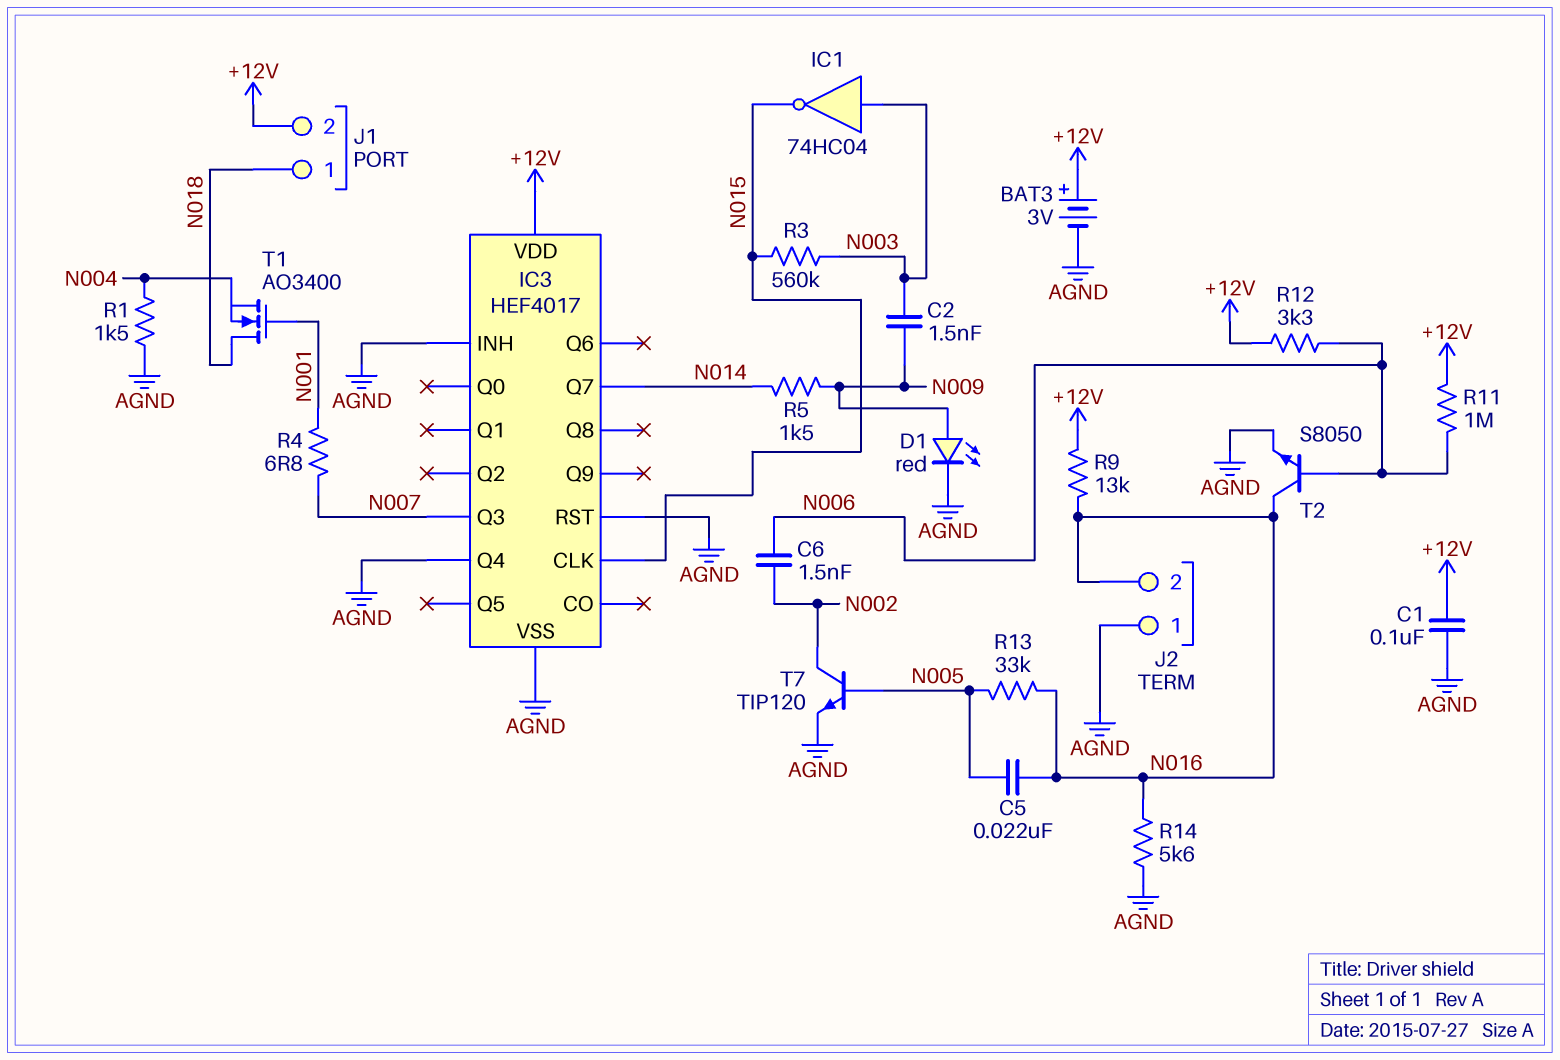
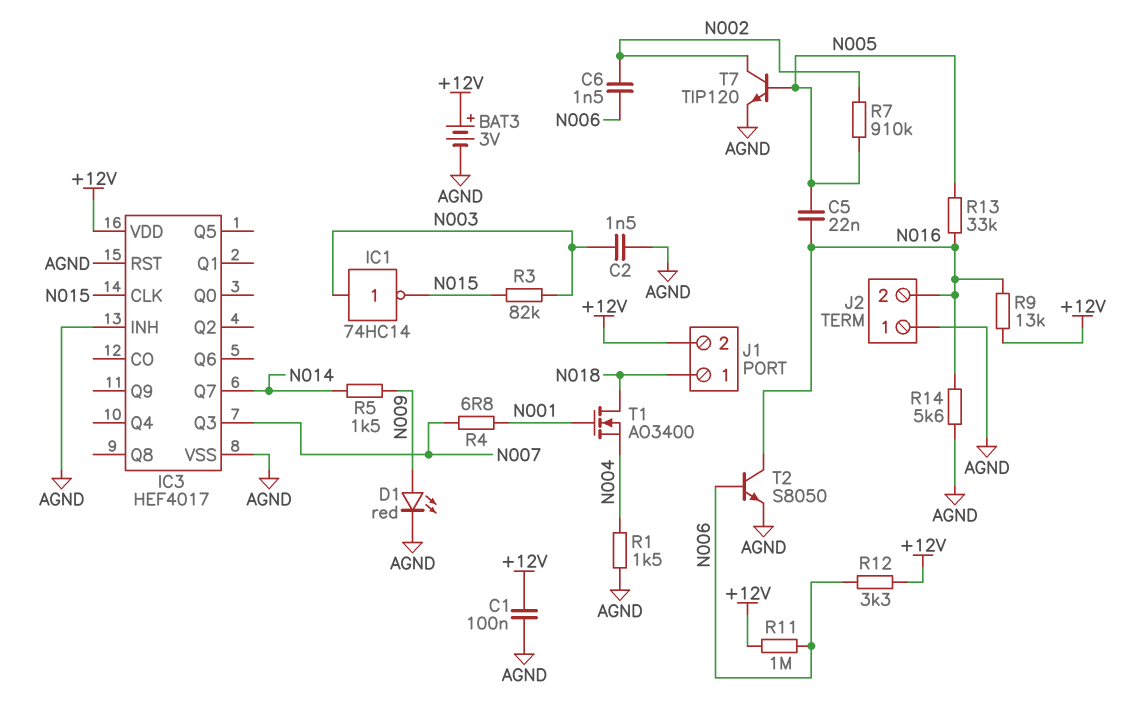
C2: 1.5nF (N003, N009) -> 1.5nF (AGND, N003)
IC1: NOT 74HC04 (in N003, out N015) -> NOT 74HC14 (in N003, out N015)
IC3 pin Q4: AGND -> none
R3: 560k (N003, N015) -> 82k (N003, N015)
R7: none -> 910k (N002, N005)

